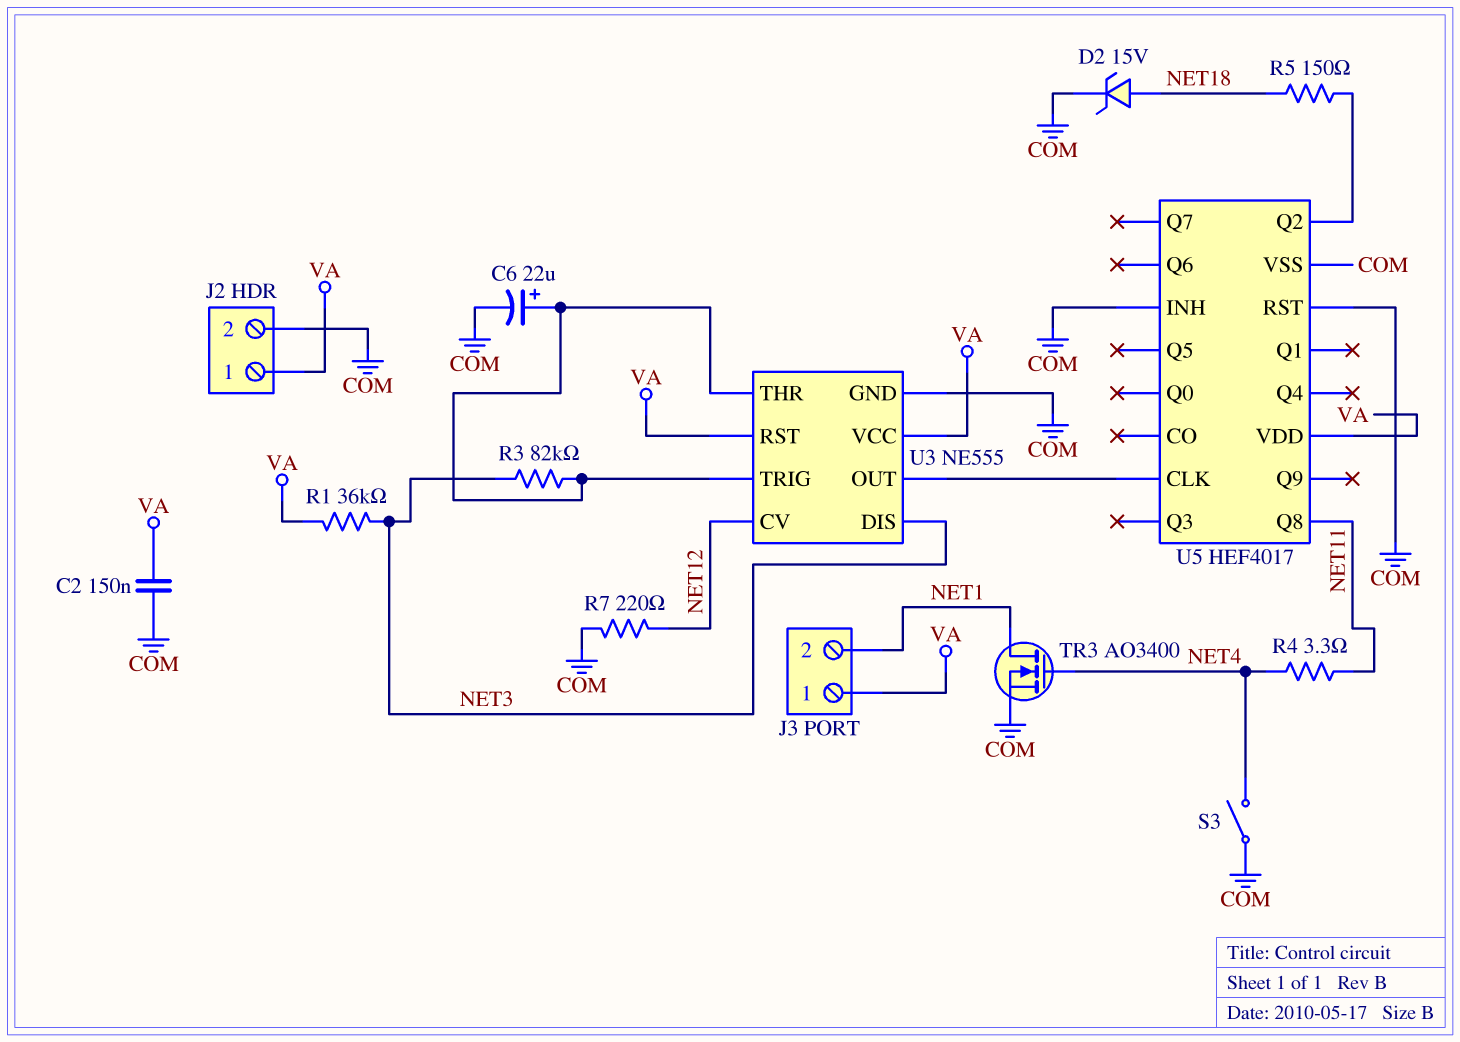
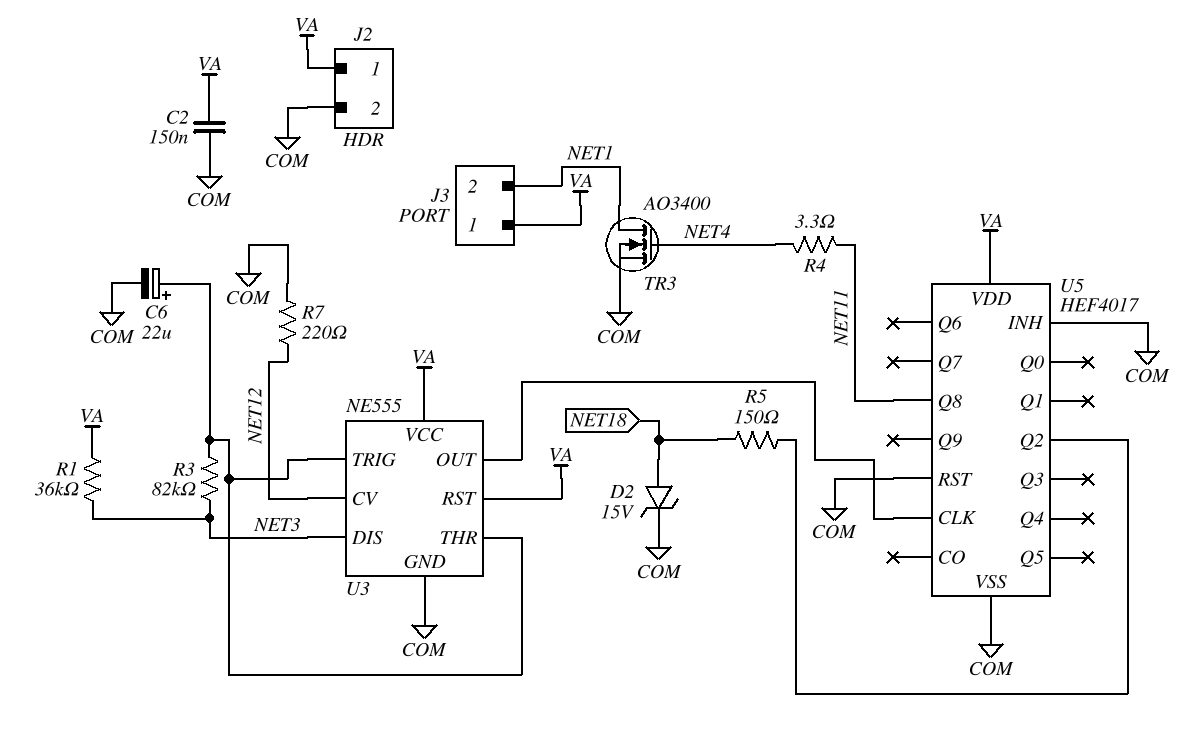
S3: switch (COM, NET4) -> none

